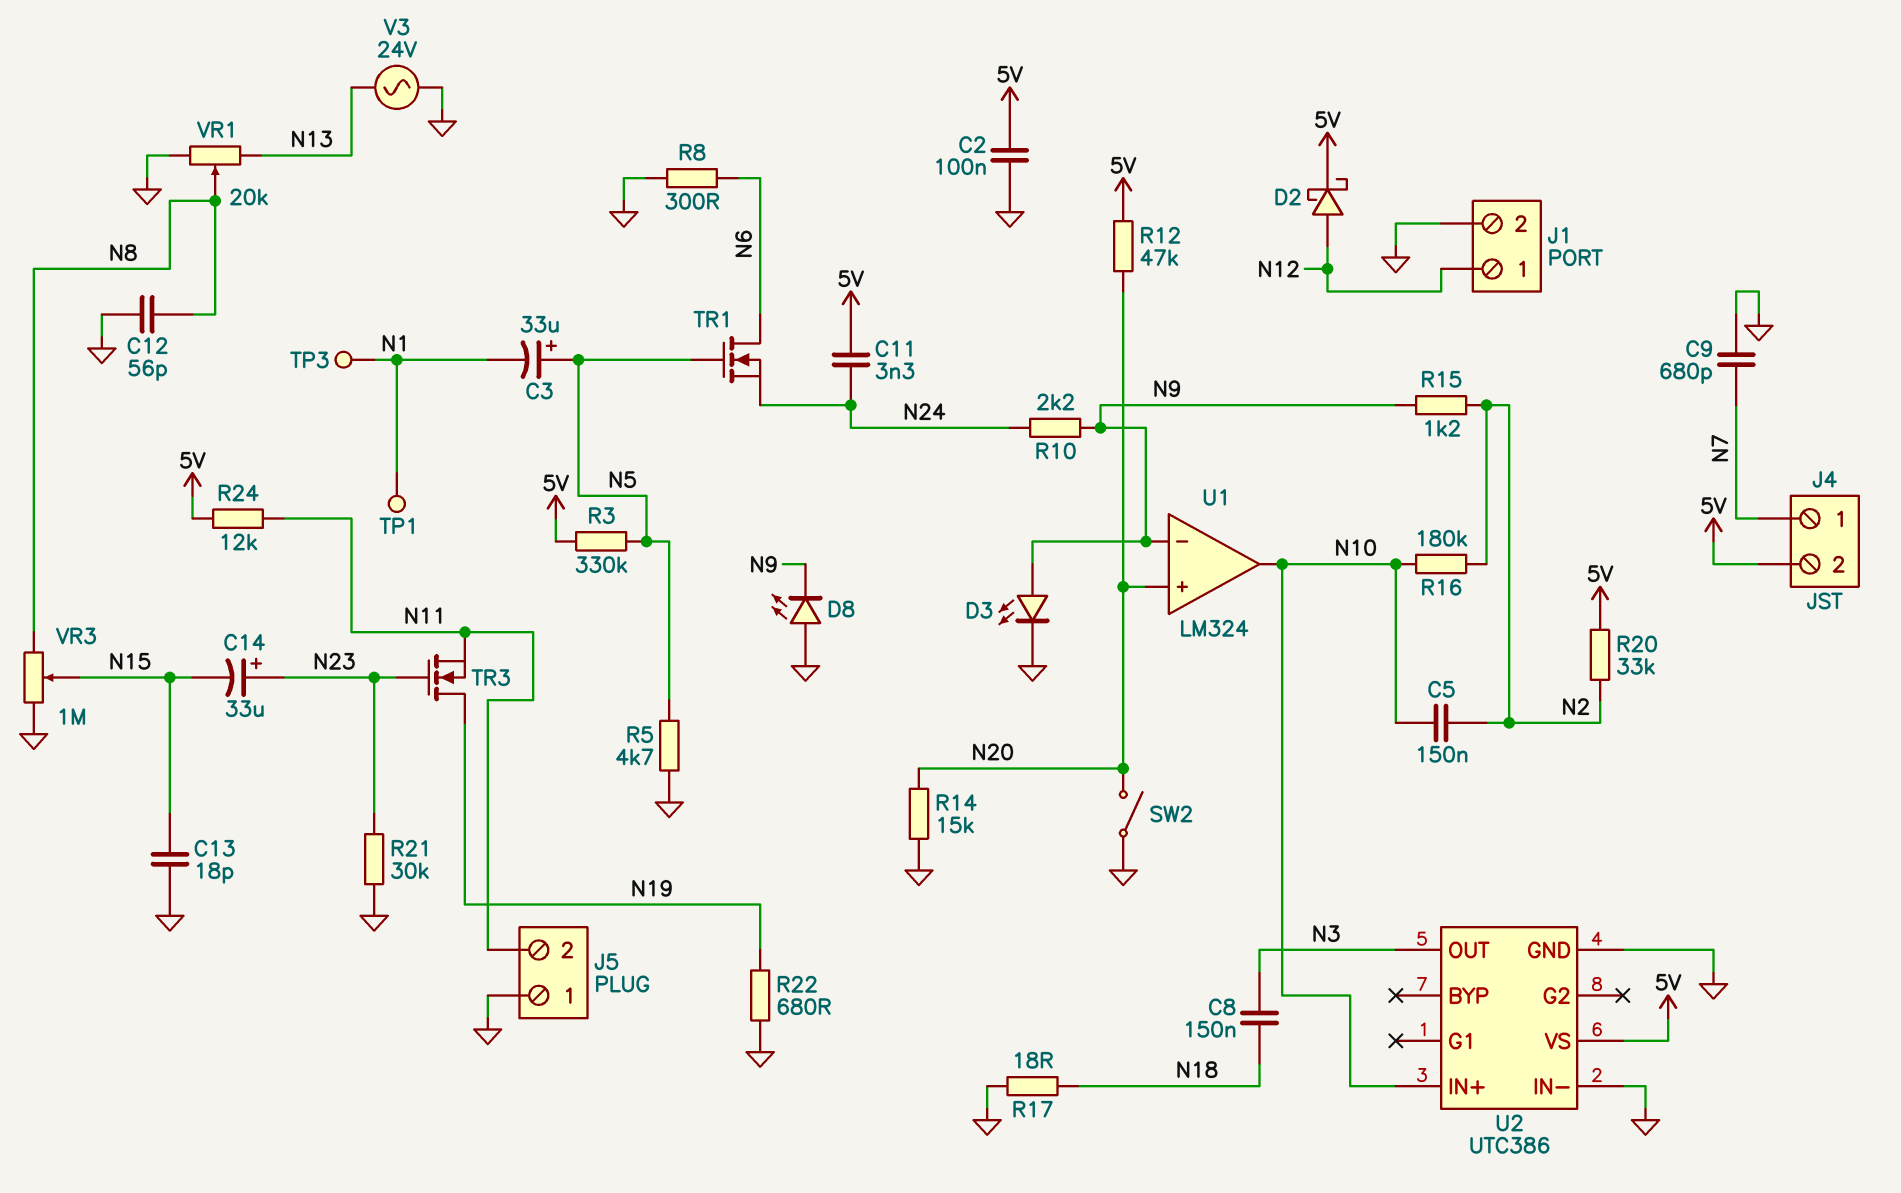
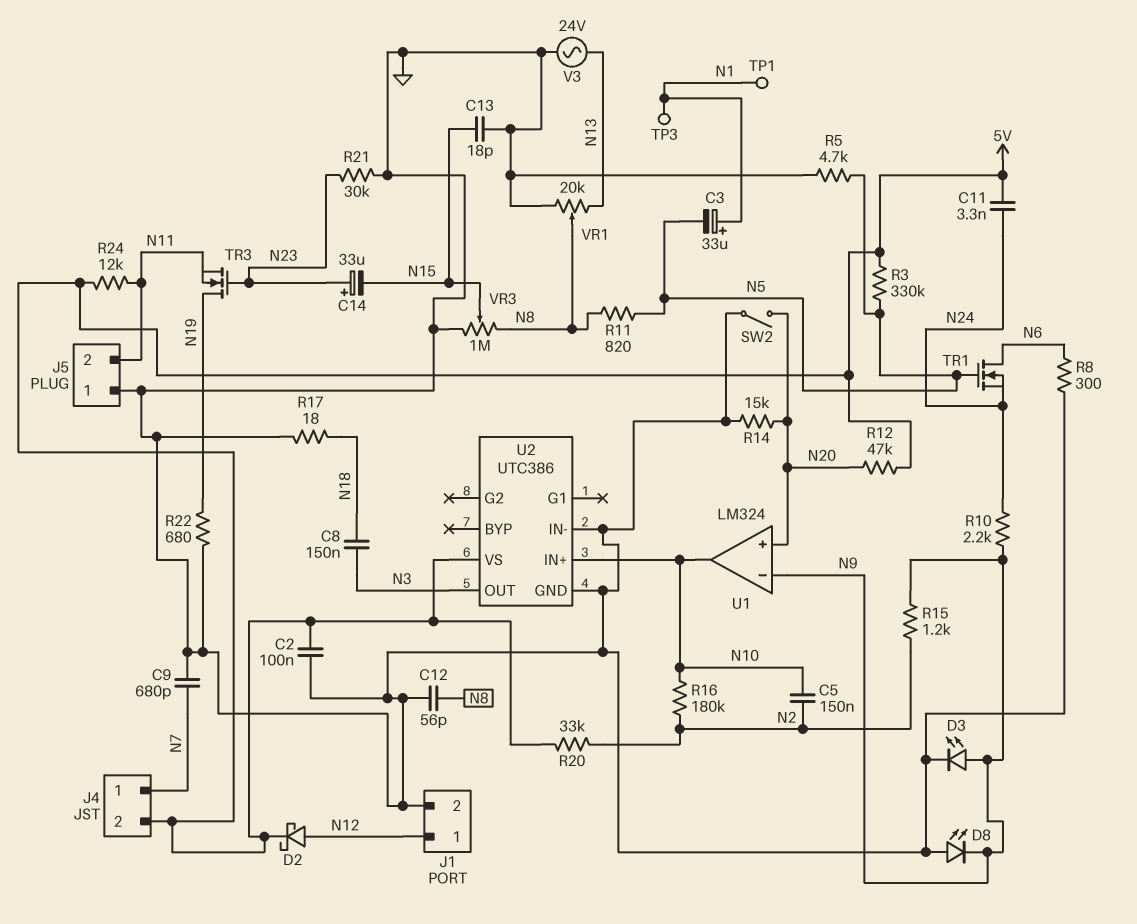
C3: 33uF (plus N5, minus N1) -> 33uF (plus N1, minus N5)
R11: none -> 820 (N5, N8)

